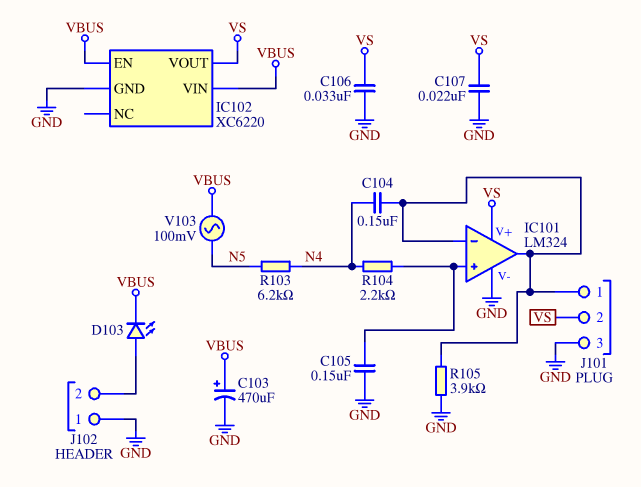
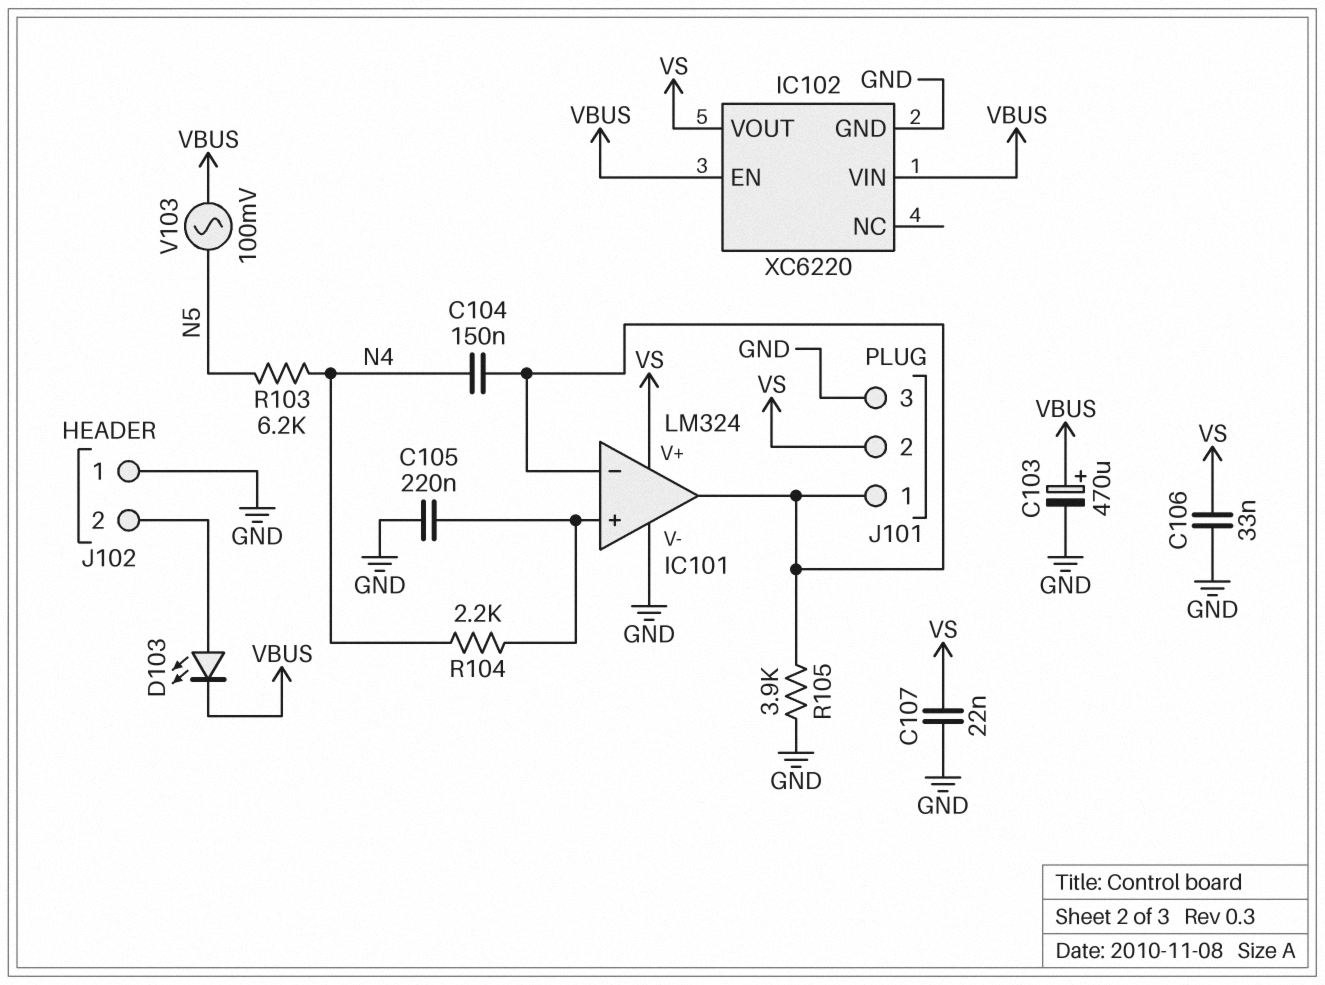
C105: 150nF (GND, IC101/in+) -> 220nF (GND, IC101/in+)

